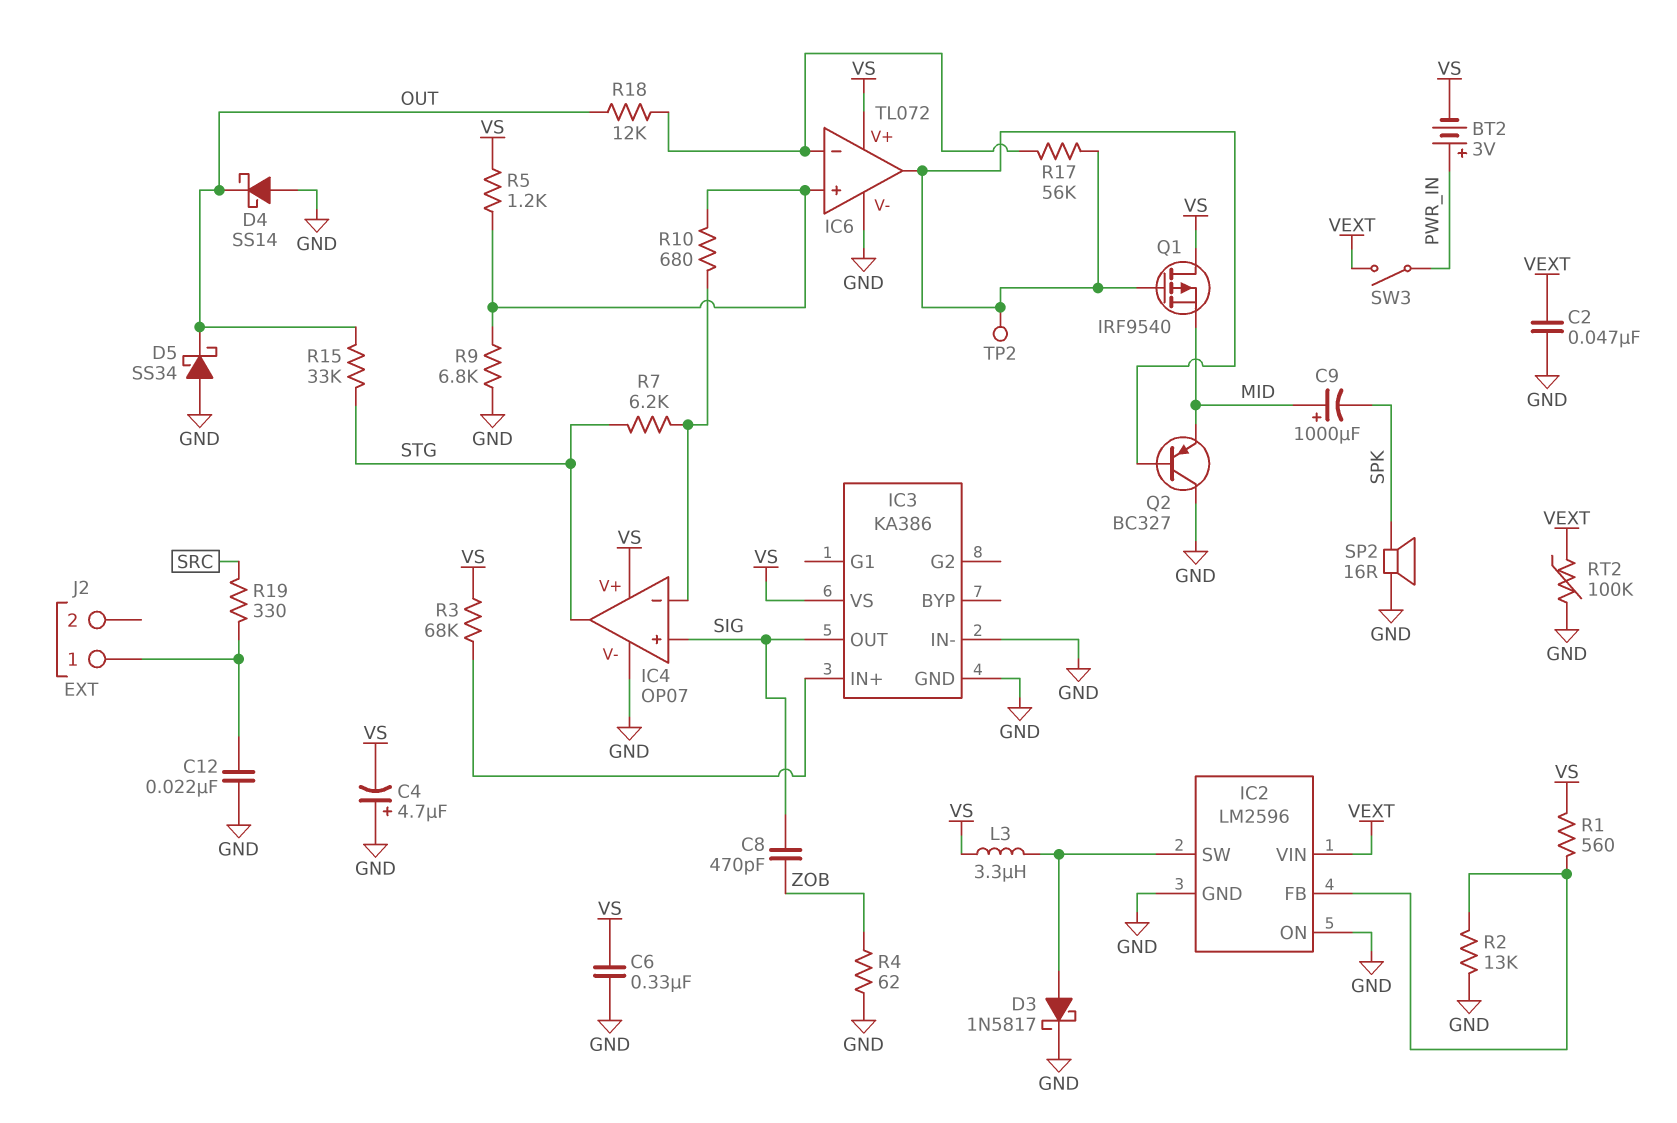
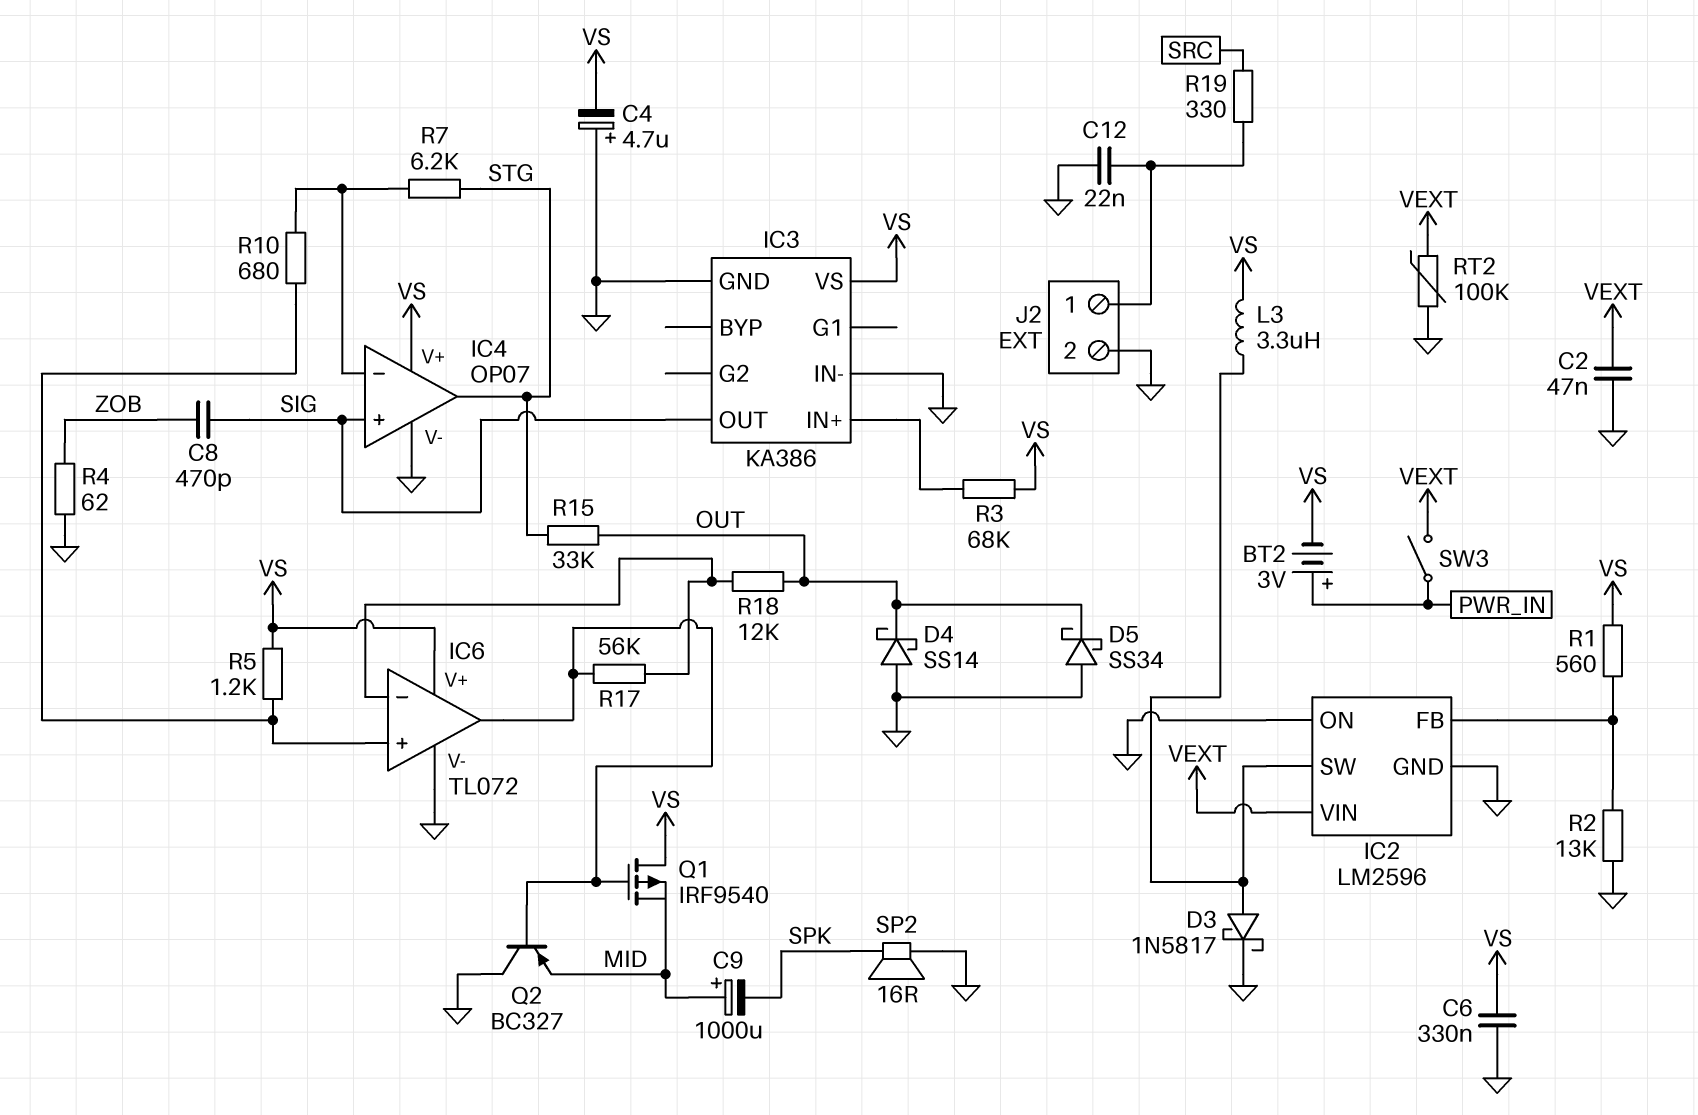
J2 pin 2: none -> GND
R9: 6.8k (GND, IC6/in+) -> none
TP2: test point (IC6/out) -> none

